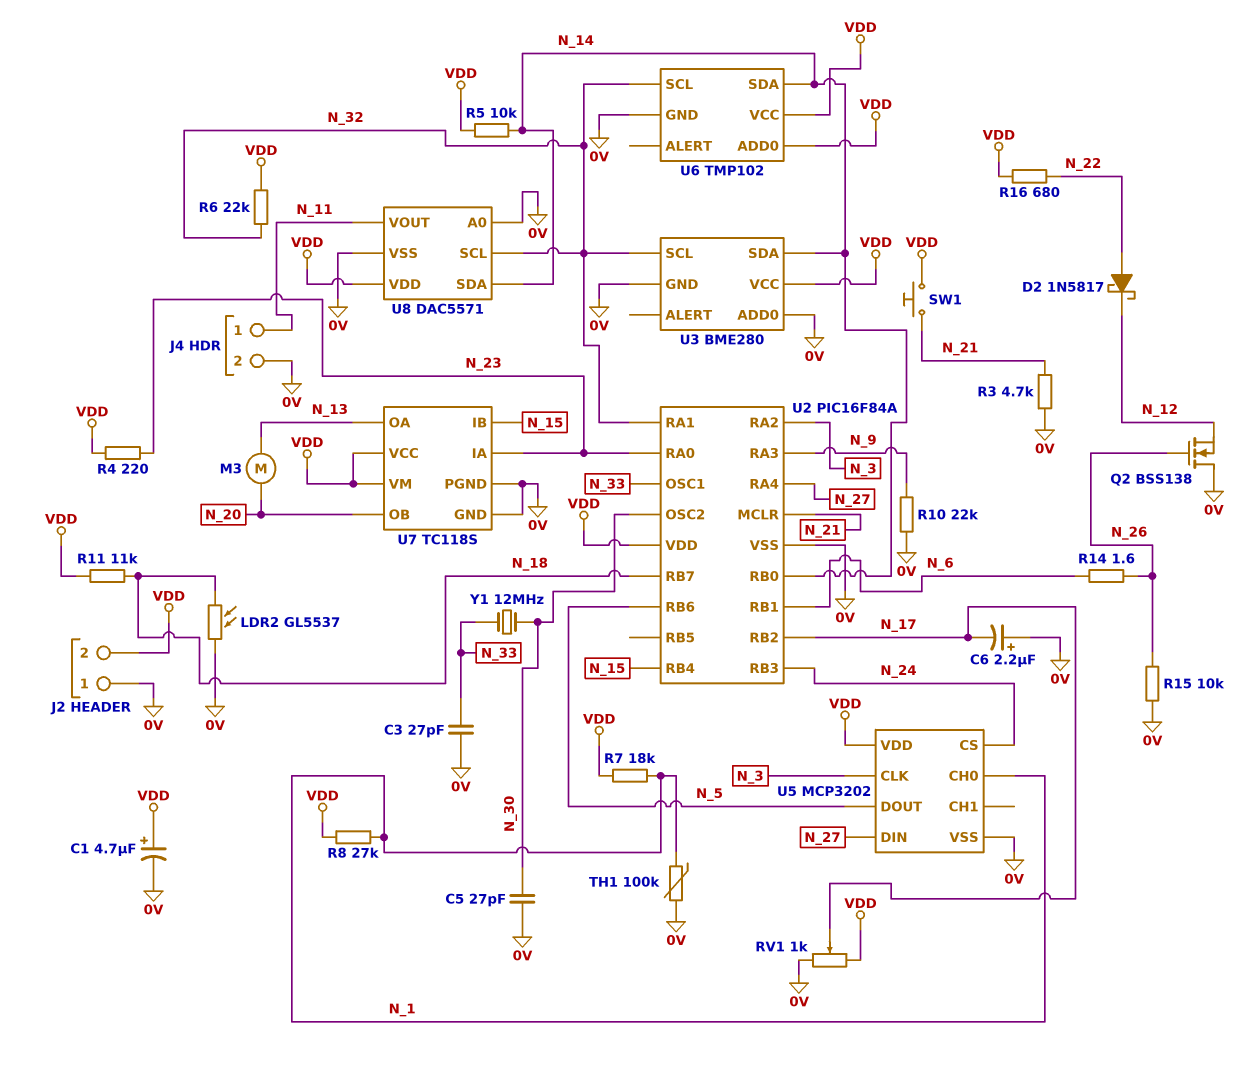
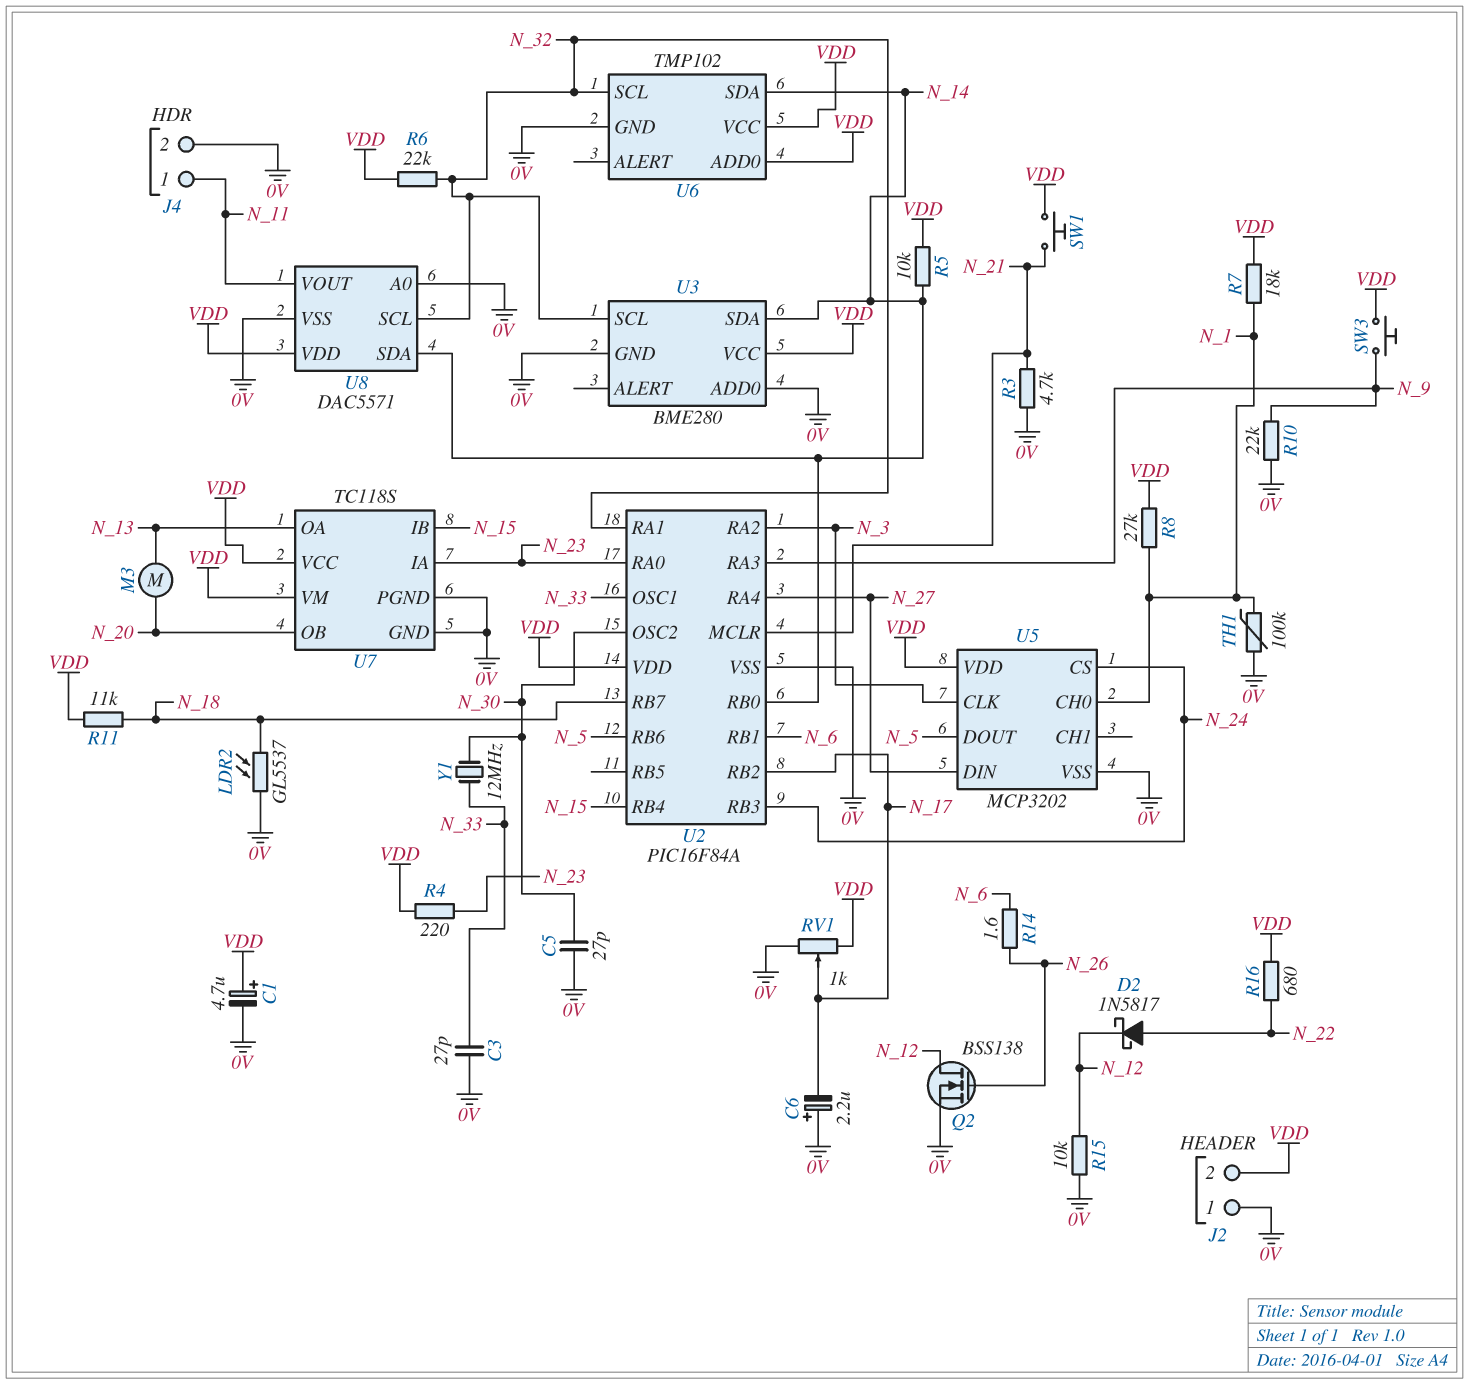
Q2: NMOS BSS138 (G N_26, D 0V, S N_12) -> NMOS BSS138 (G N_26, D N_12, S 0V)
R15: 10k (0V, N_26) -> 10k (0V, N_12)
SW3: none -> button (N_9, VDD)

